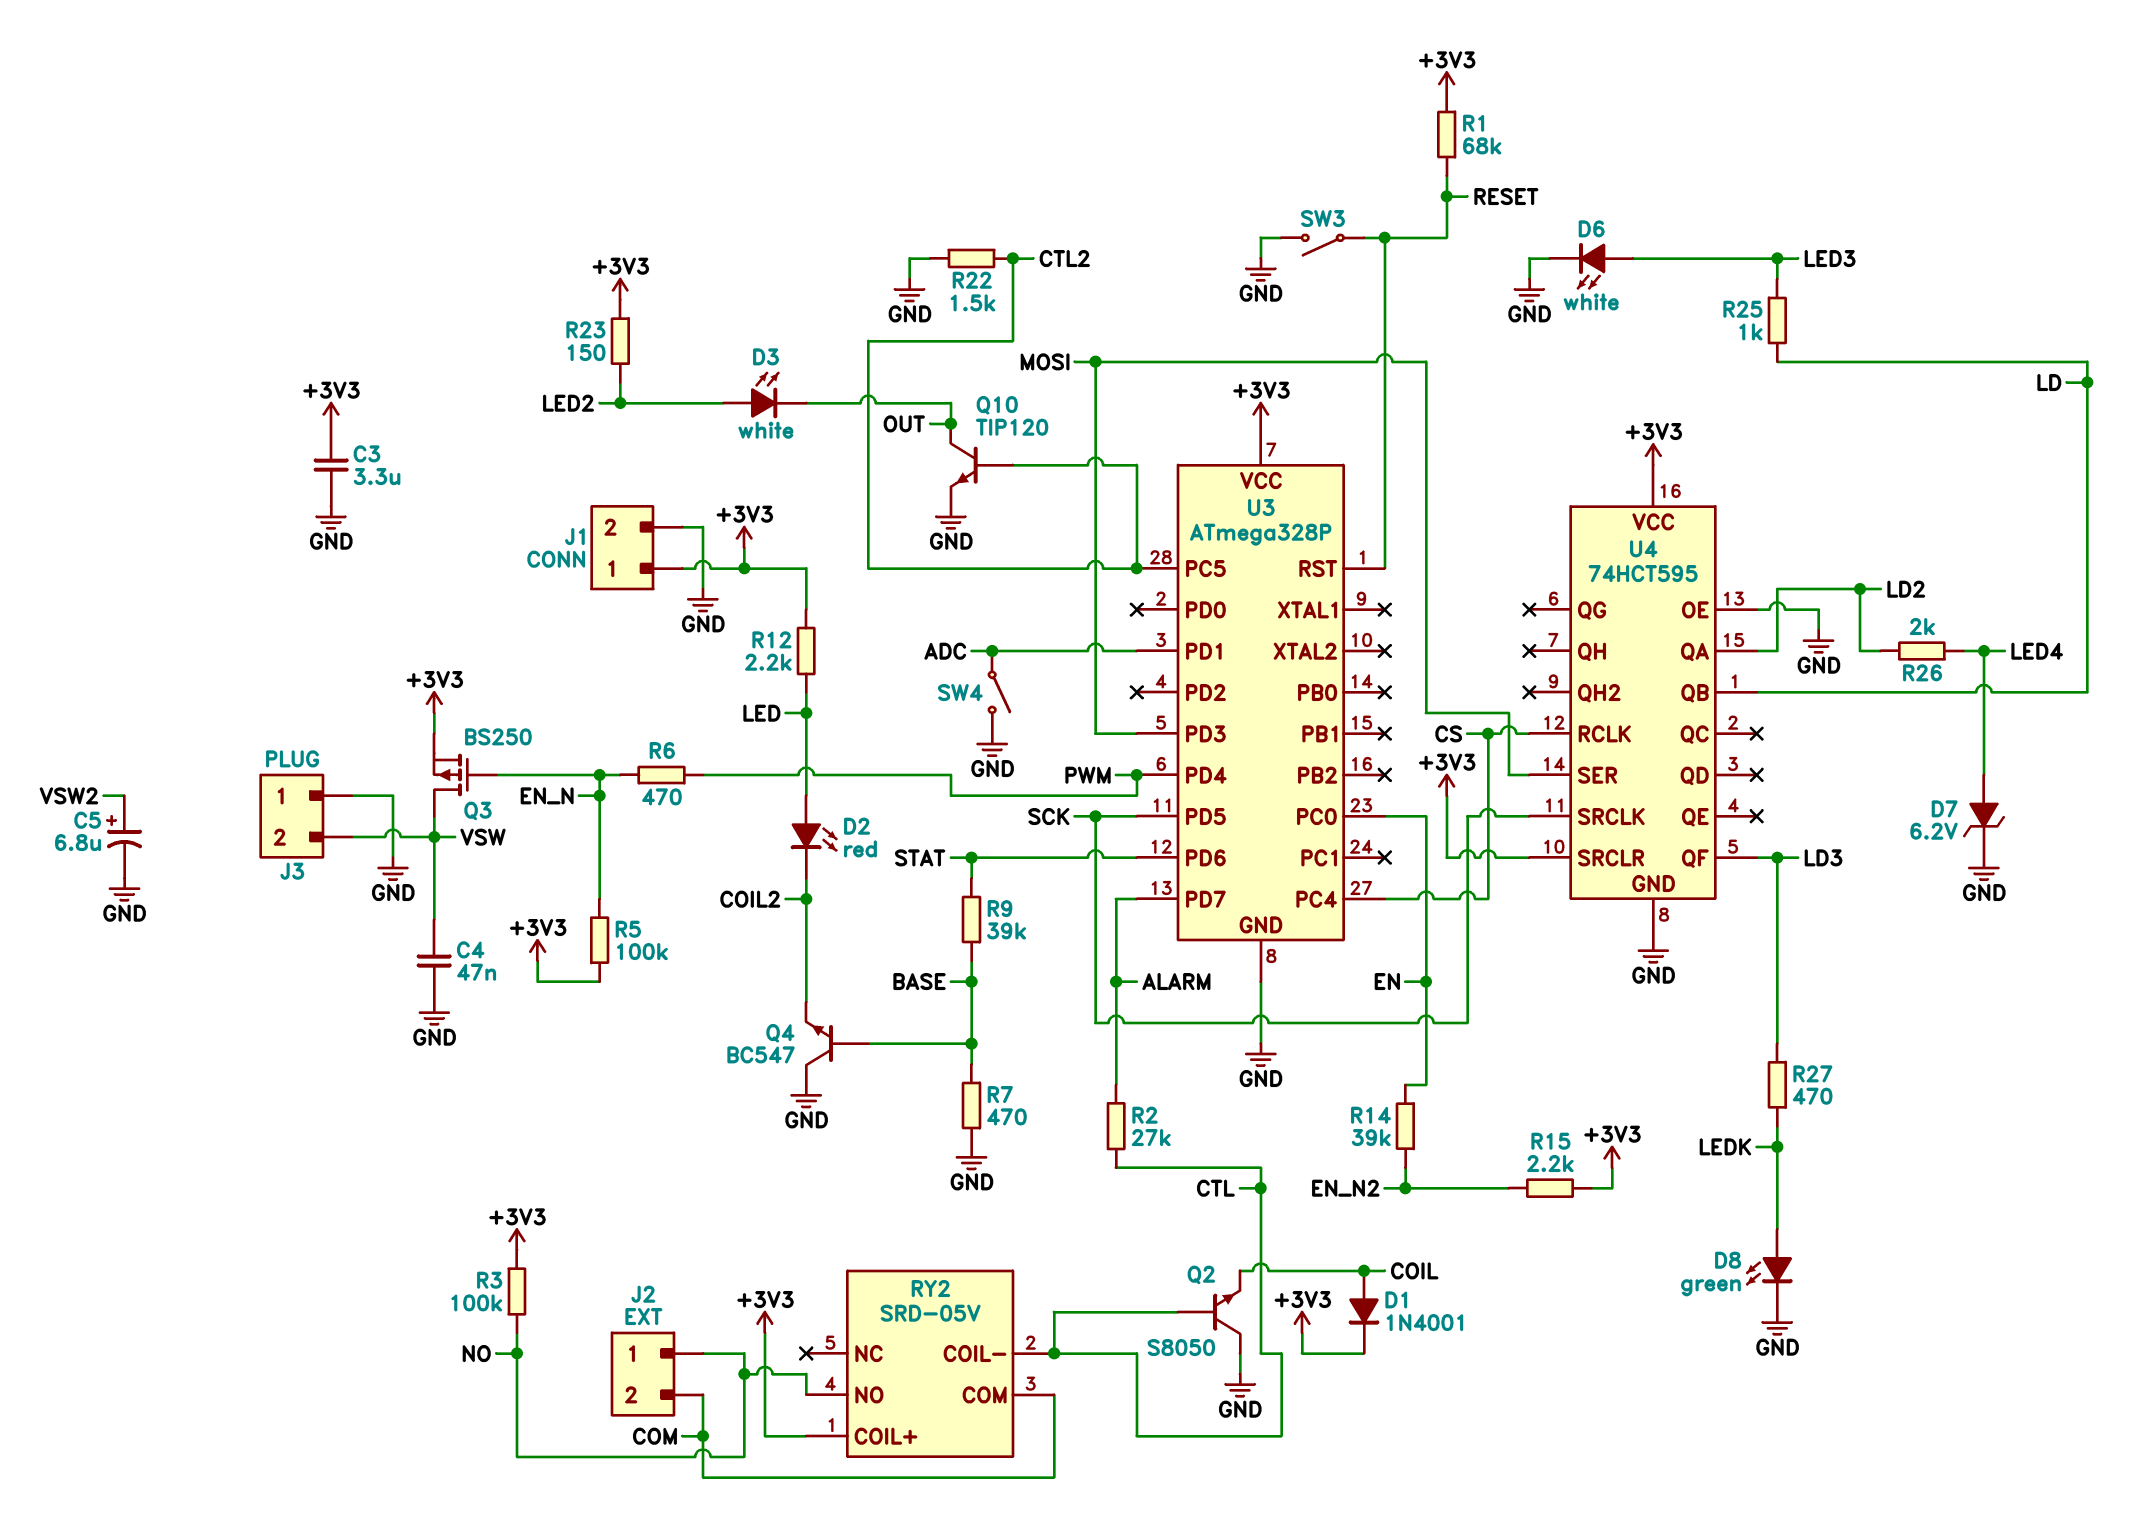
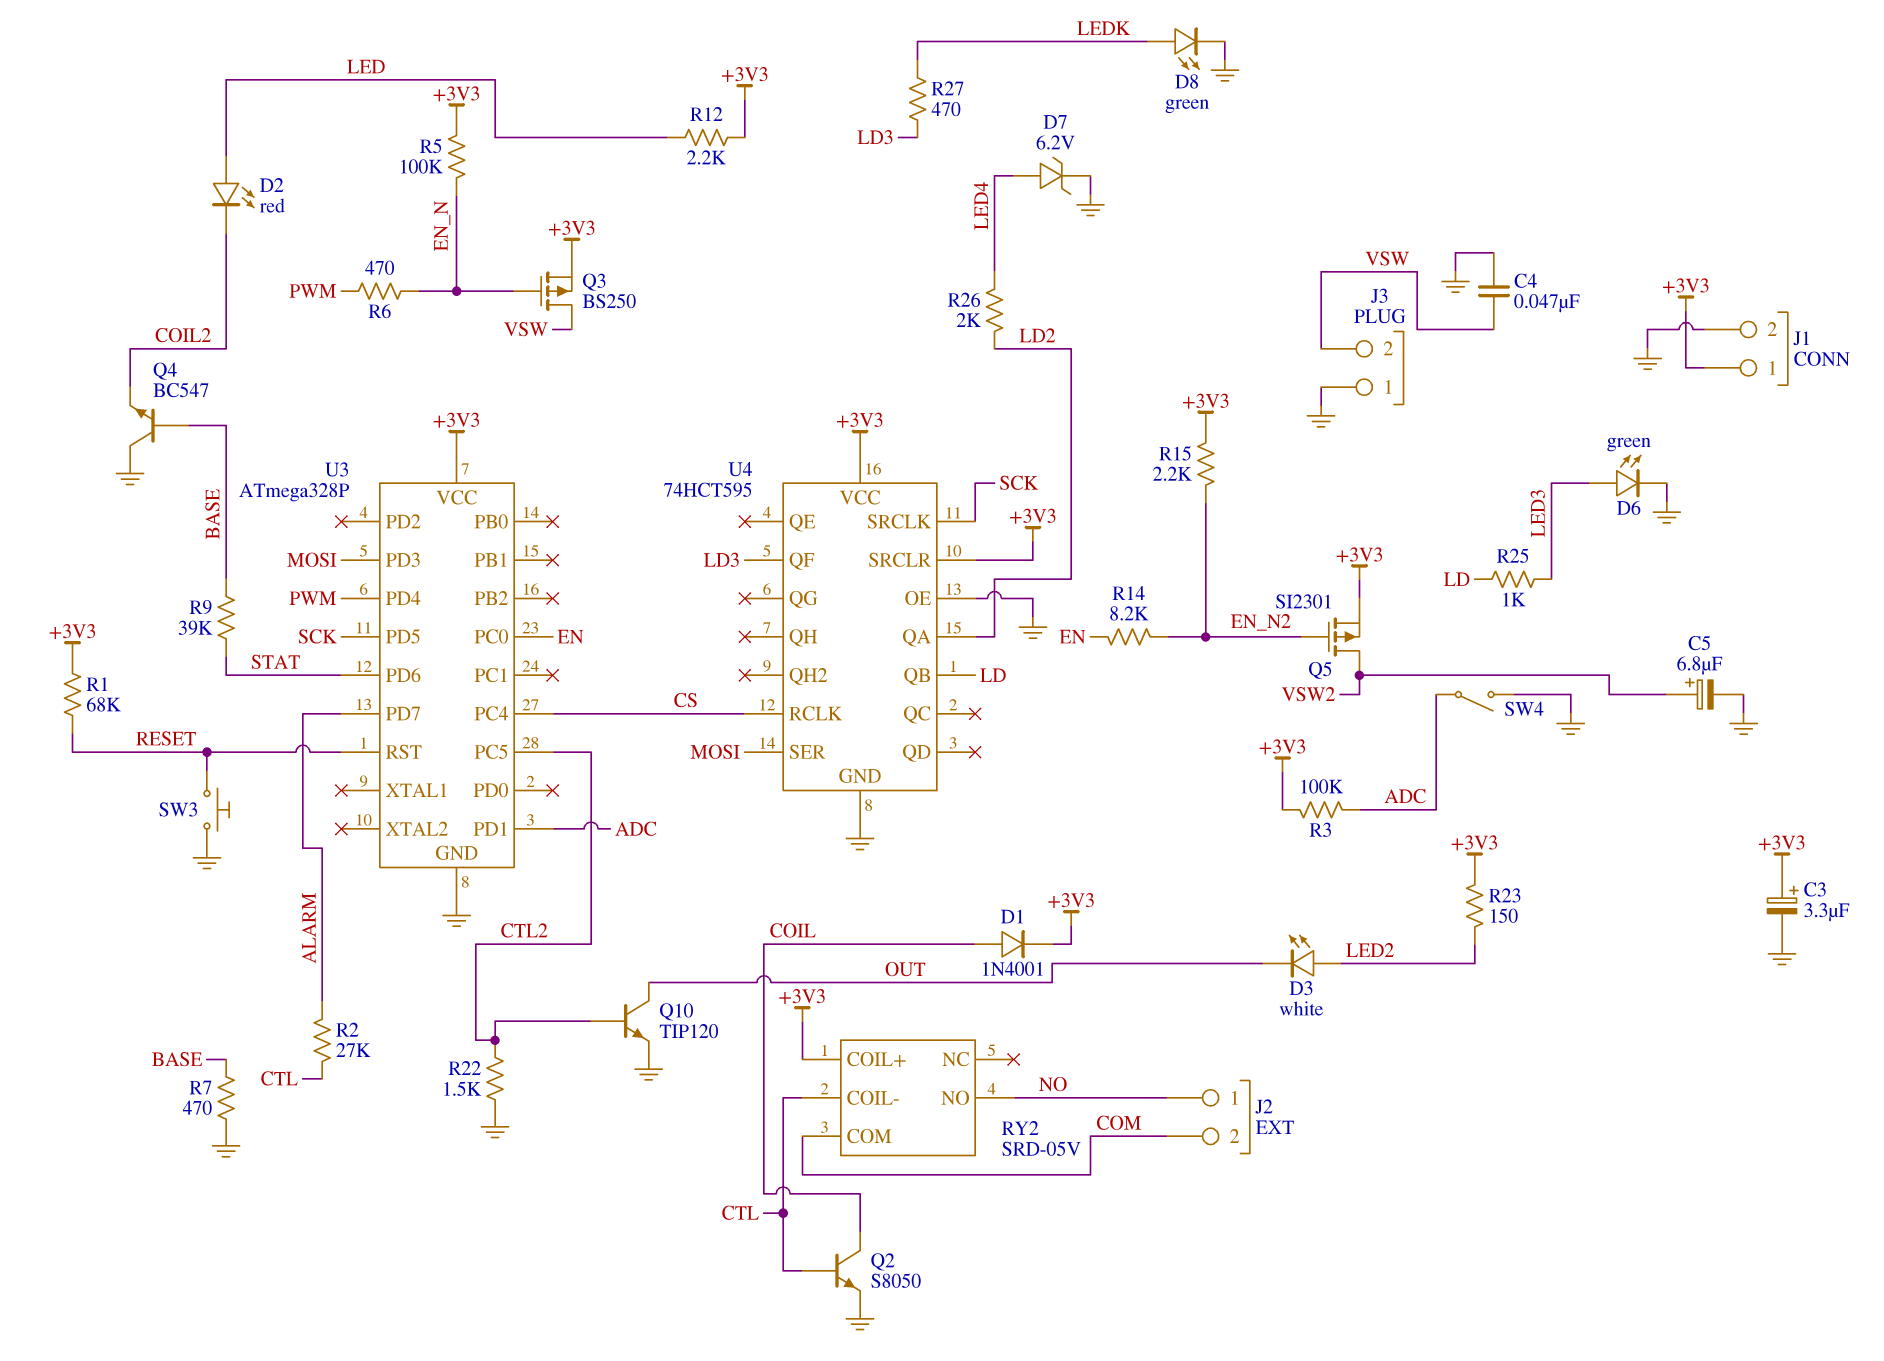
C3: 3.3uF (+3V3, GND) -> 3.3uF (plus +3V3, minus GND)
D6: LED white (A LED3, K GND) -> LED green (A LED3, K GND)
Q2: NPN S8050 (B CTL, C GND, E COIL) -> NPN S8050 (B CTL, C COIL, E GND)
Q5: none -> PMOS SI2301 (G EN_N2, D VSW2, S +3V3)
R3: 100k (+3V3, NO) -> 100k (+3V3, ADC)
R14: 39k (EN, EN_N2) -> 8.2k (EN, EN_N2)
SW3: switch (GND, RESET) -> button (GND, RESET)

